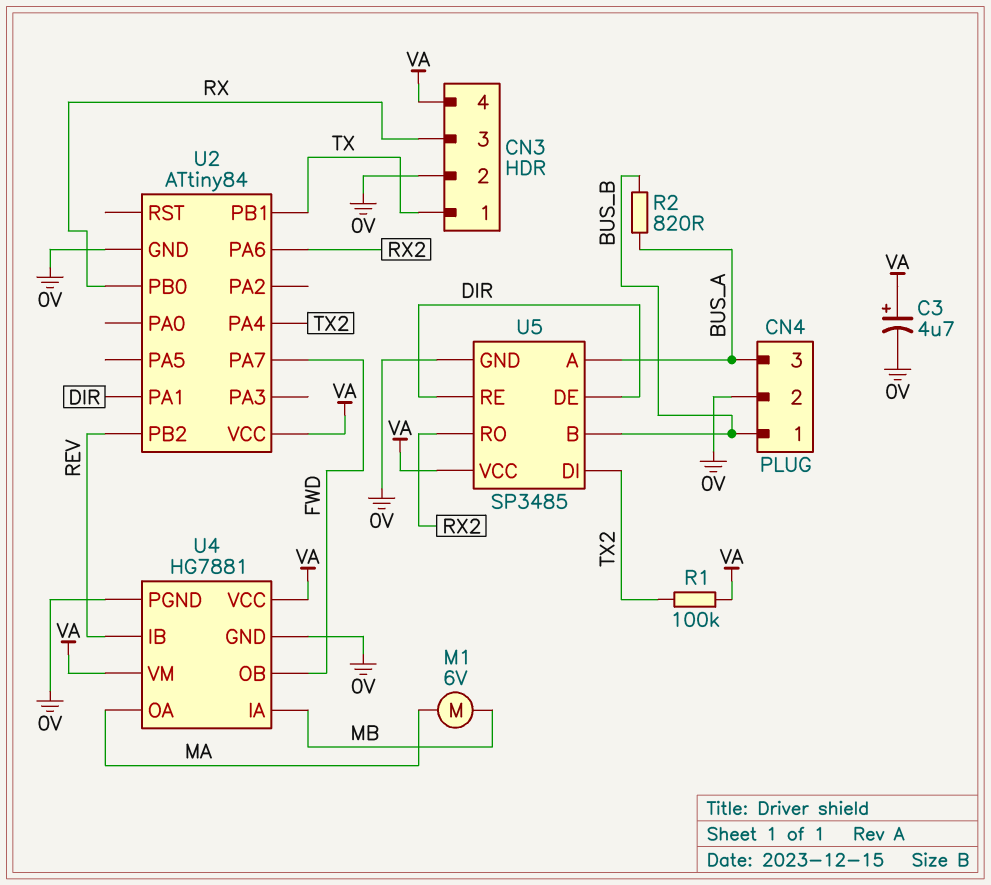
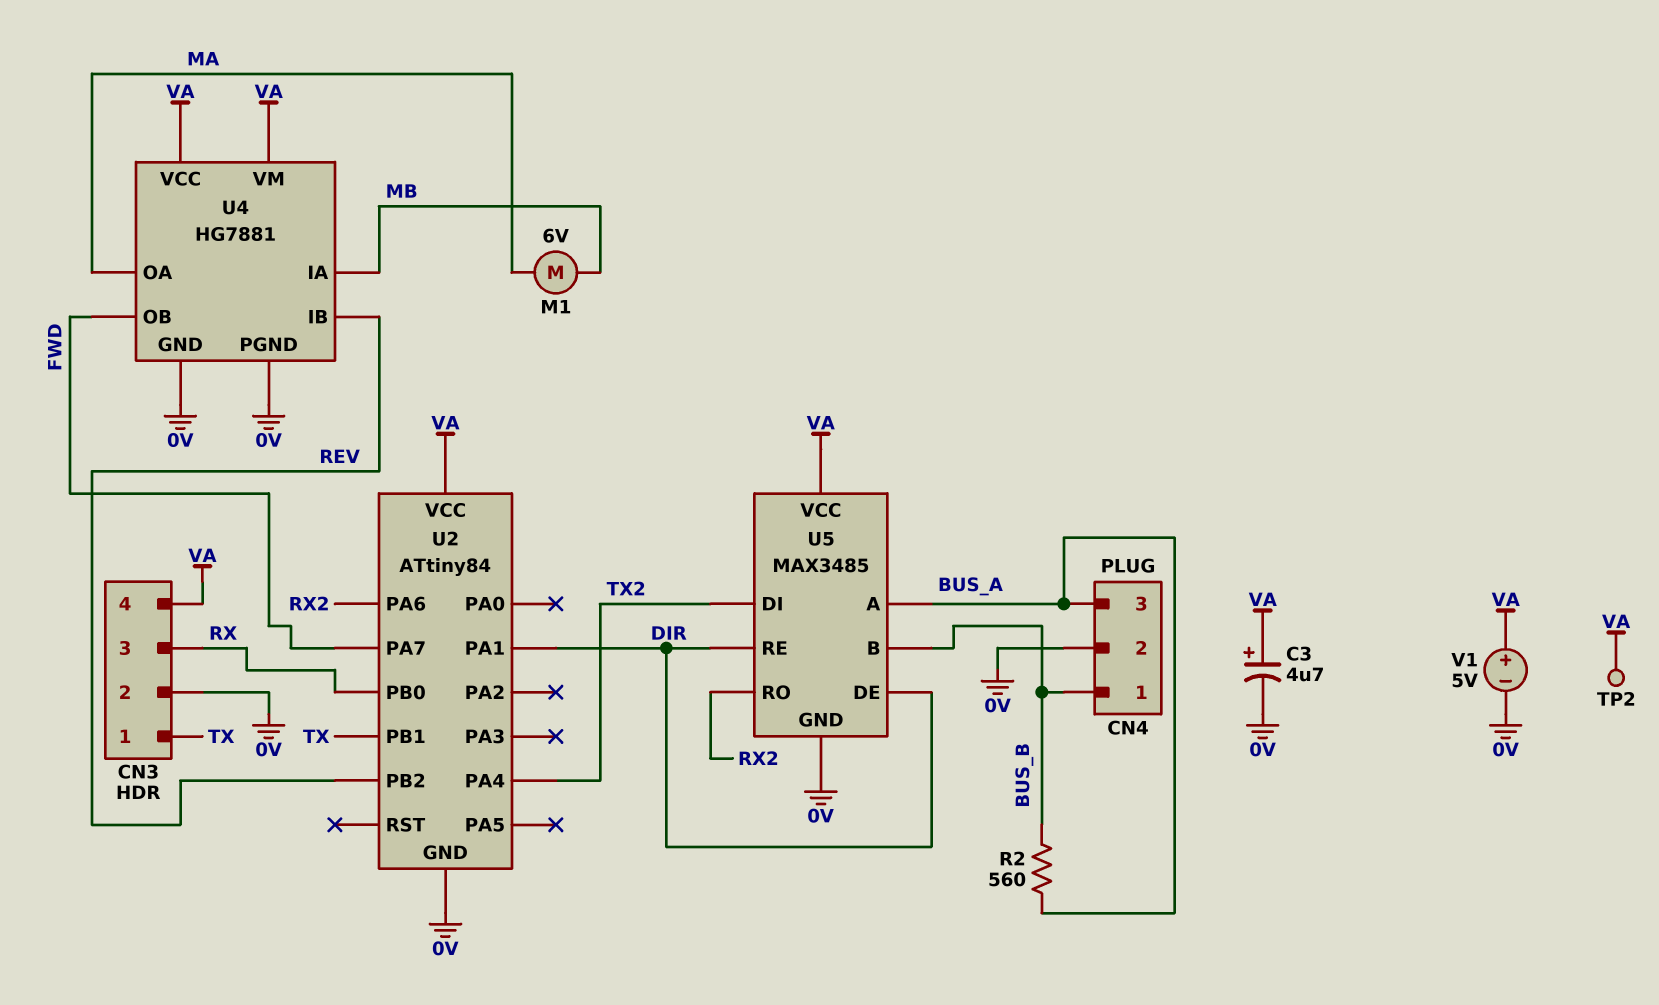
R1: 100k (TX2, VA) -> none
R2: 820 (BUS_A, BUS_B) -> 560 (BUS_A, BUS_B)
TP2: none -> test point (VA)
U5: SP3485 -> MAX3485
V1: none -> 5V (plus VA, minus 0V)

